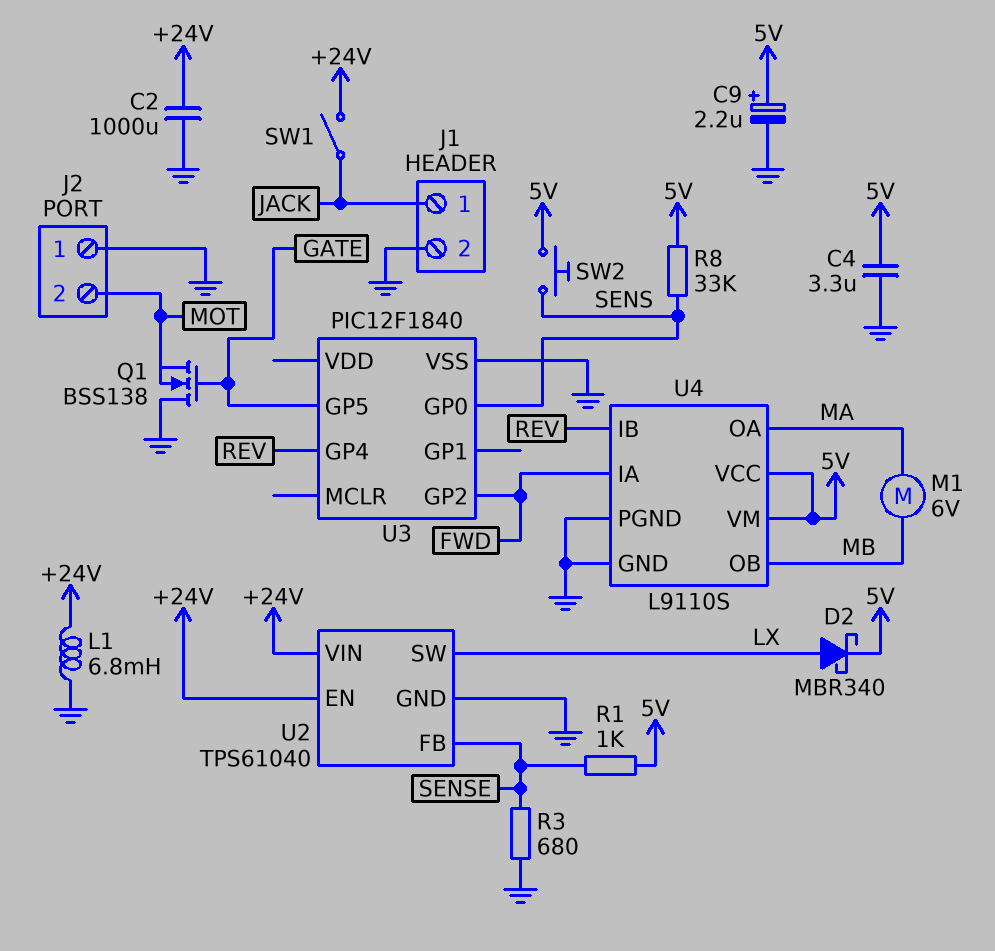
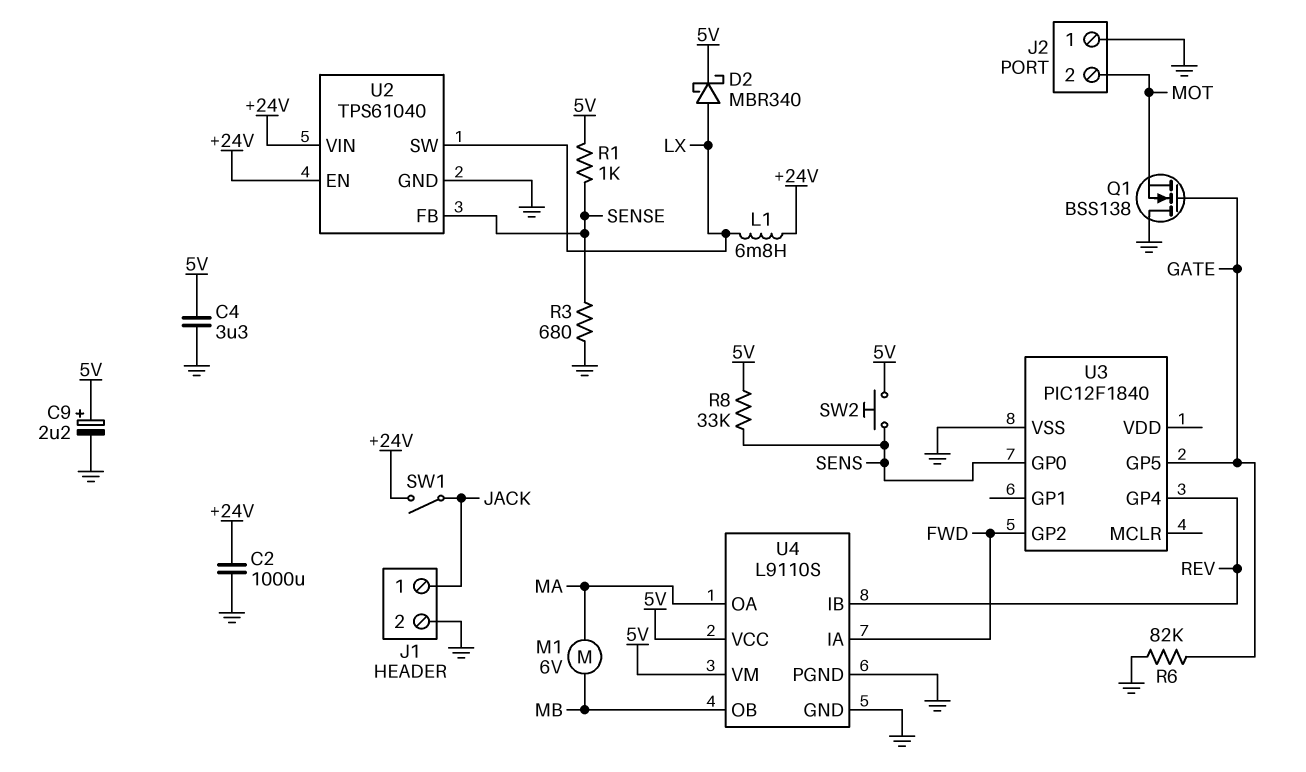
L1: 6.8mH (+24V, GND) -> 6.8mH (+24V, LX)
R6: none -> 82k (GATE, GND)

